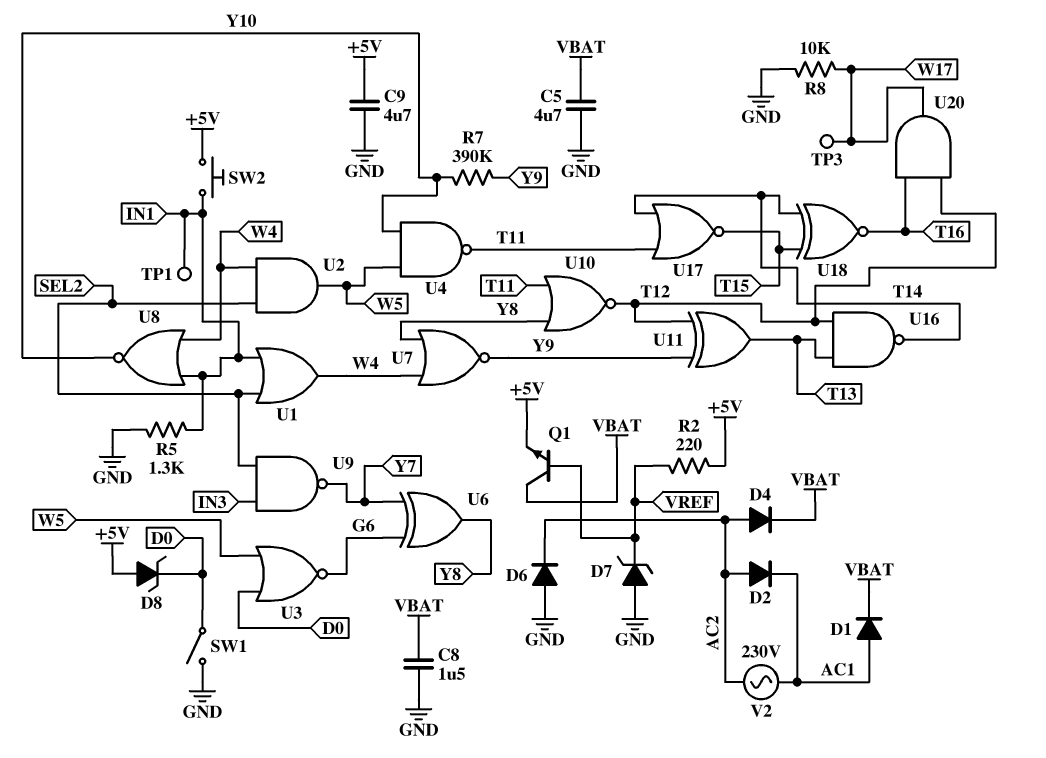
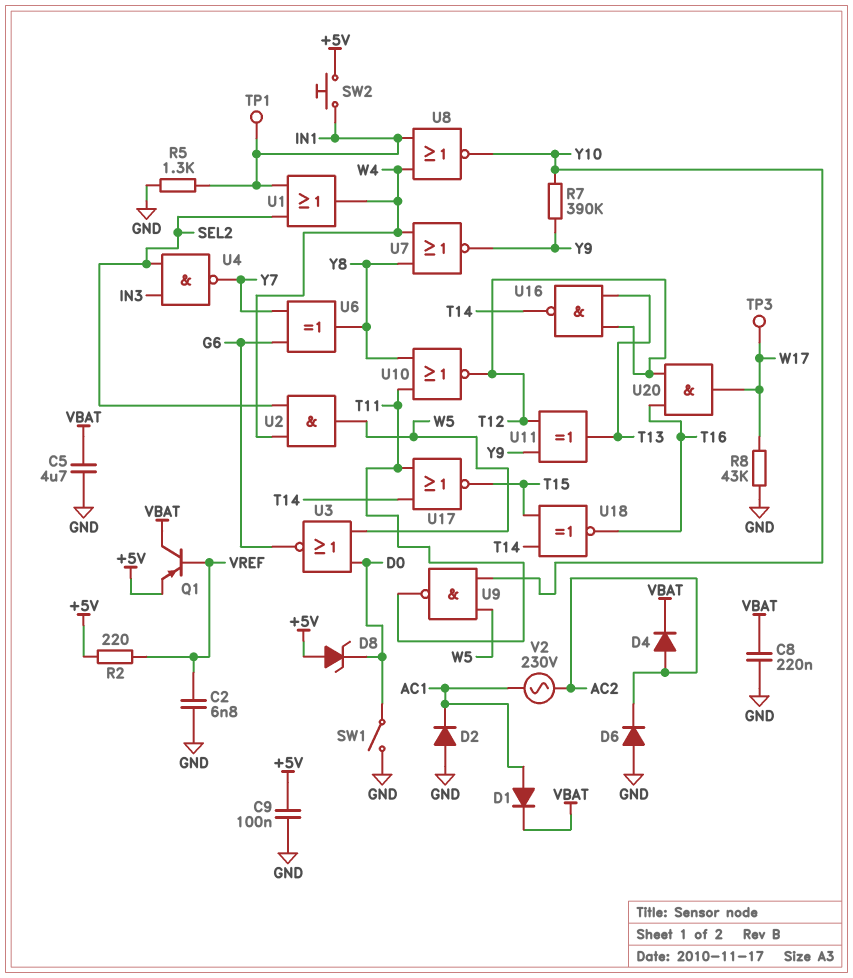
C2: none -> 6.8nF (GND, VREF)
C8: 1.5uF (GND, VBAT) -> 220nF (GND, VBAT)
C9: 4.7uF (+5V, GND) -> 100nF (+5V, GND)
D2: diode (A AC2, K AC1) -> diode (A GND, K AC1)
D7: zener (A GND, K VREF) -> none
Q1: NPN (B VREF, C VBAT, E +5V) -> PNP (B VREF, C VBAT, E +5V)
R8: 10k (GND, W17) -> 43k (GND, W17)
U4: NAND (in W5, in Y10, out T11) -> NAND (in IN3, in SEL2, out Y7)
U9: NAND (in IN3, in SEL2, out Y7) -> NAND (in W5, in Y10, out T11)

